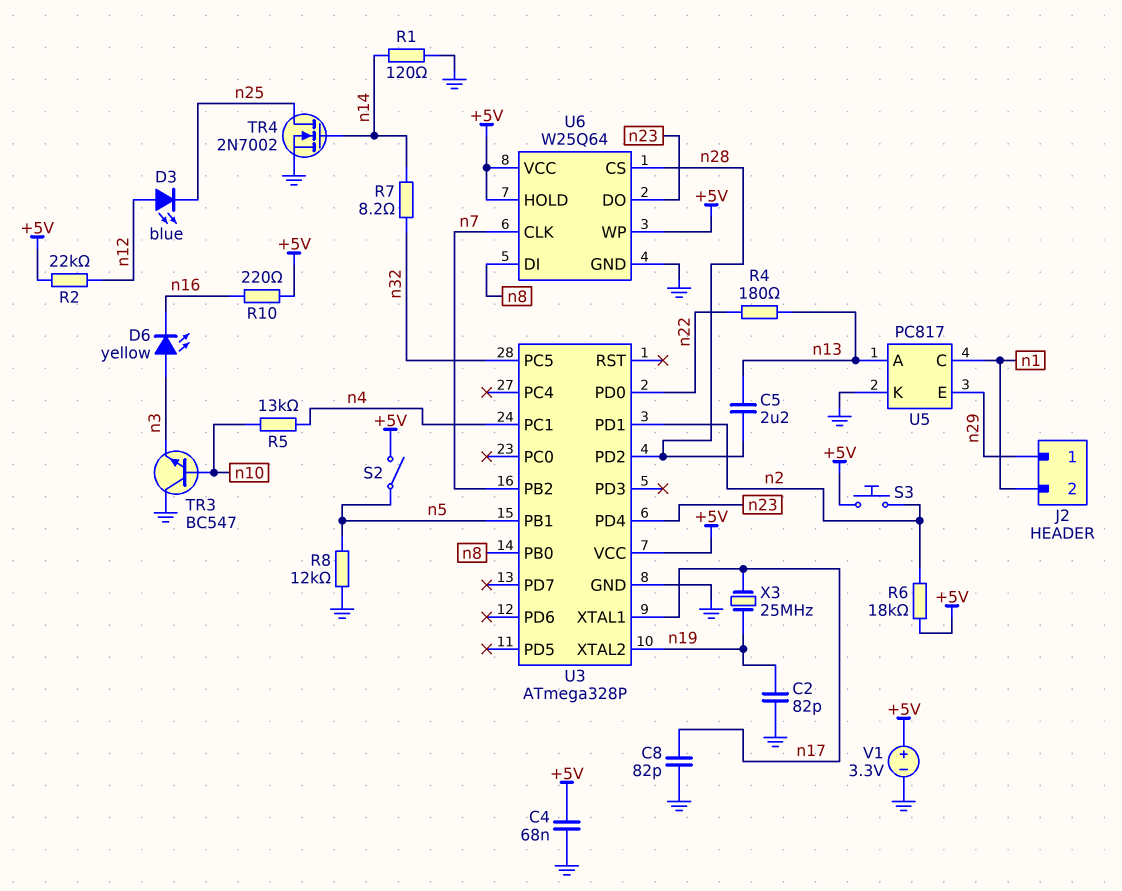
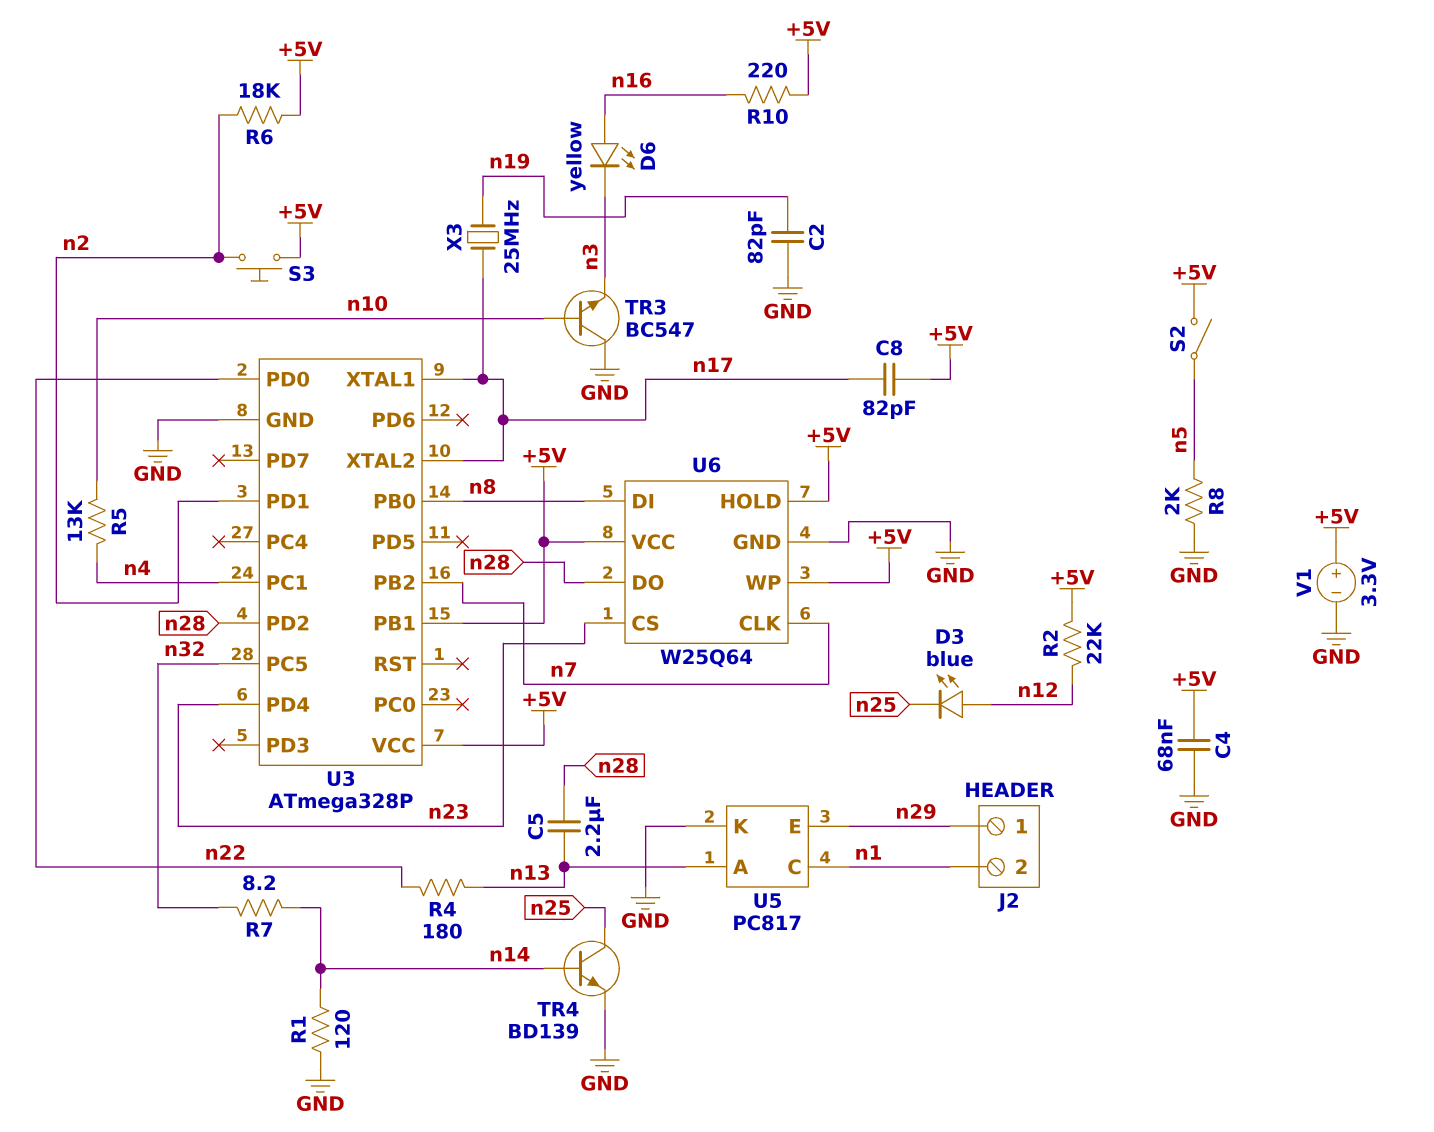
C8: 82pF (GND, n17) -> 82pF (+5V, n17)
D6: LED yellow (A n3, K n16) -> LED yellow (A n16, K n3)
R8: 12k (GND, n5) -> 2k (GND, n5)
TR4: NMOS 2N7002 (G n14, D n25, S GND) -> NPN BD139 (B n14, C n25, E GND)
U3 pin PB1: n5 -> +5V
U3 pin XTAL2: n19 -> n17
U6 pin CS: n28 -> n23
U6 pin DO: n23 -> n28

